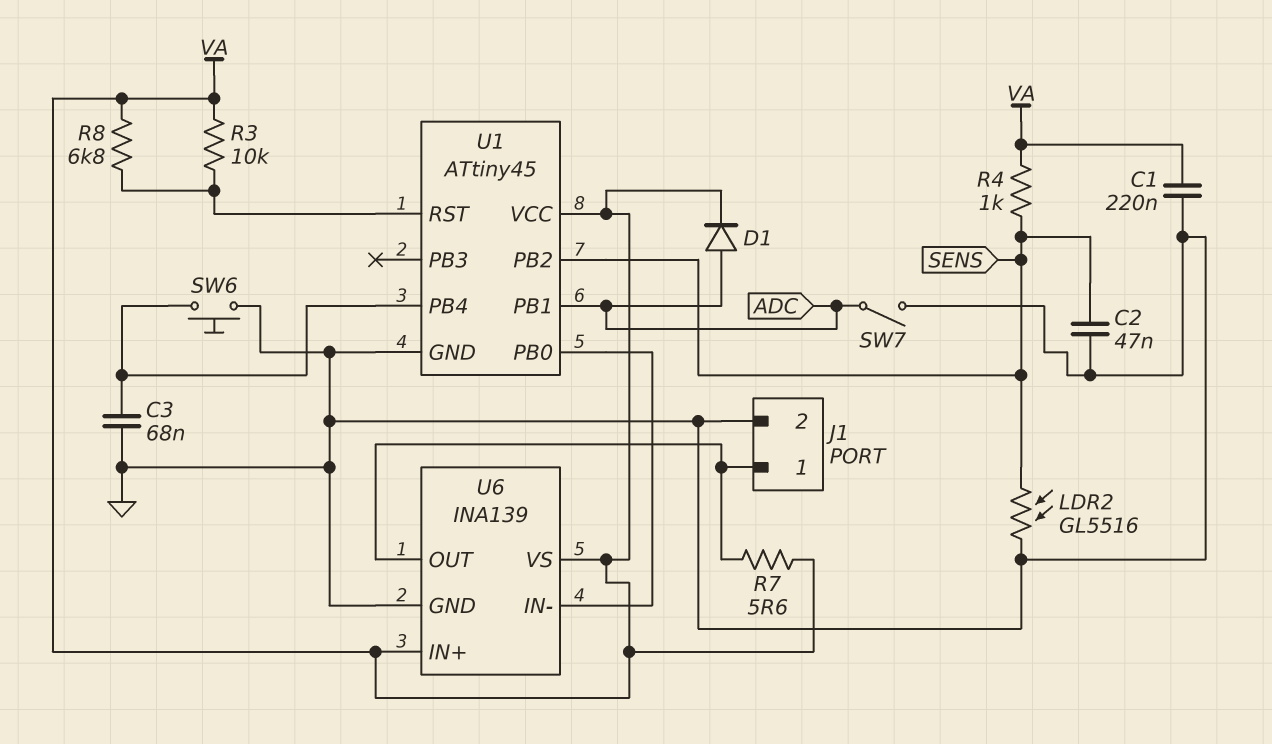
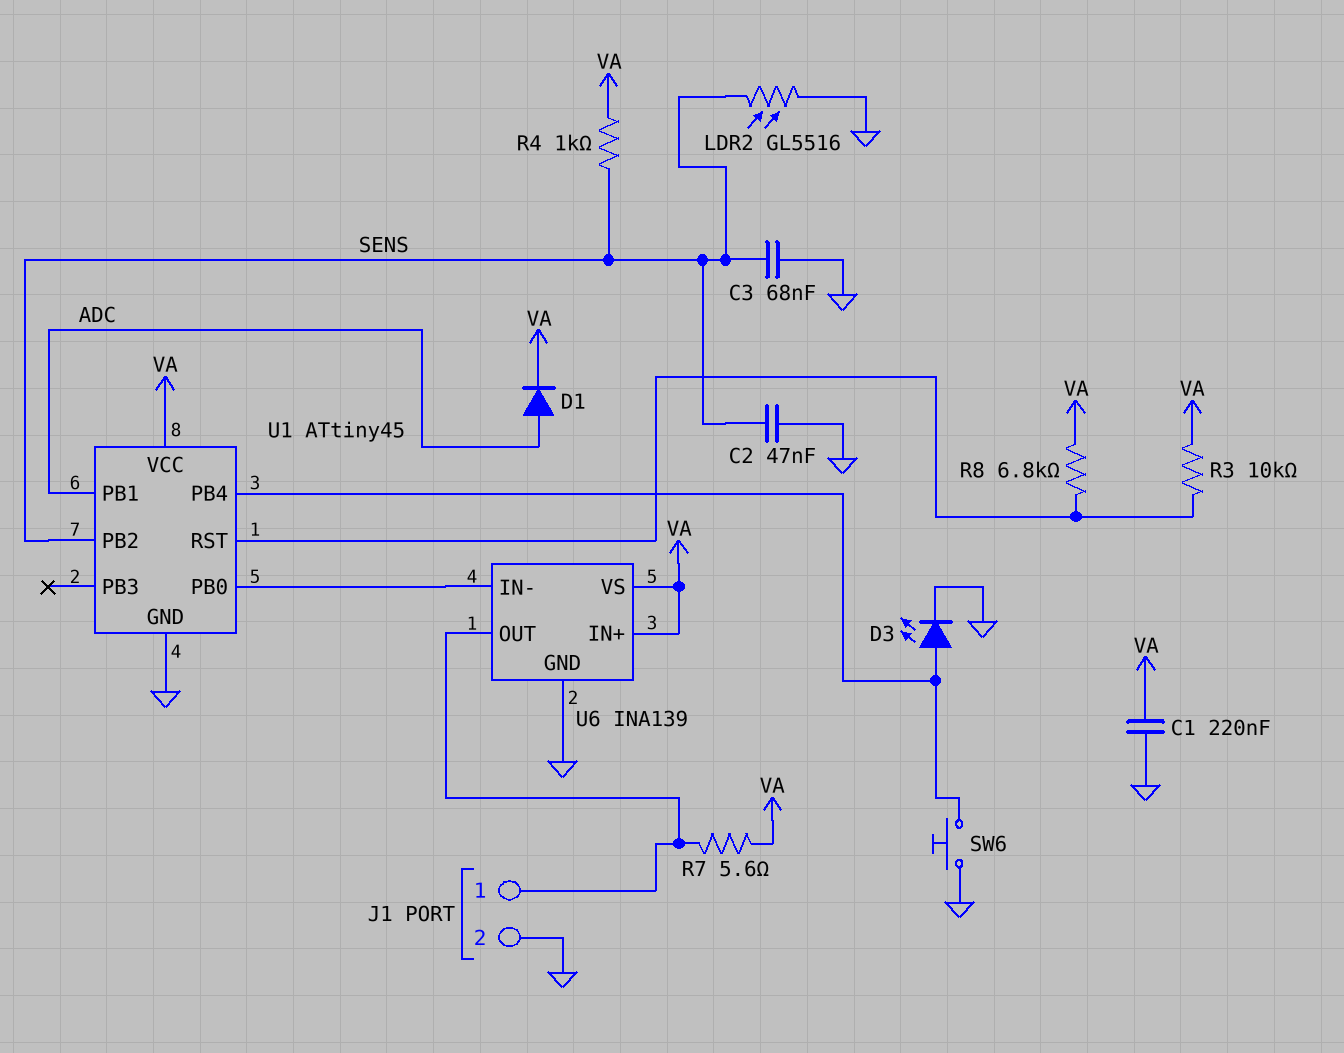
C3: 68nF (GND, U1/PB4) -> 68nF (GND, SENS)
D3: none -> LED (A U1/PB4, K GND)
SW7: switch (ADC, GND) -> none

